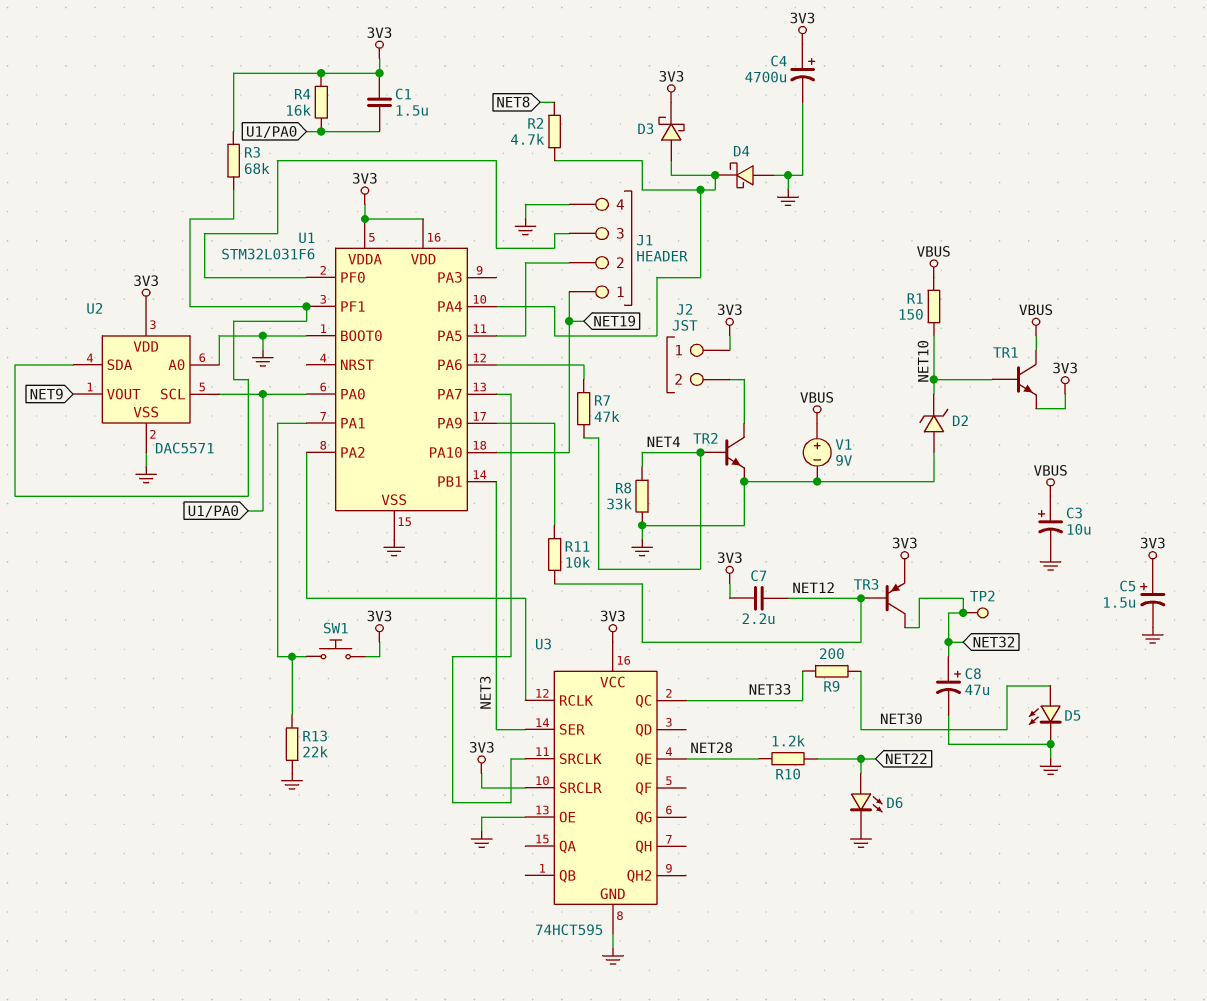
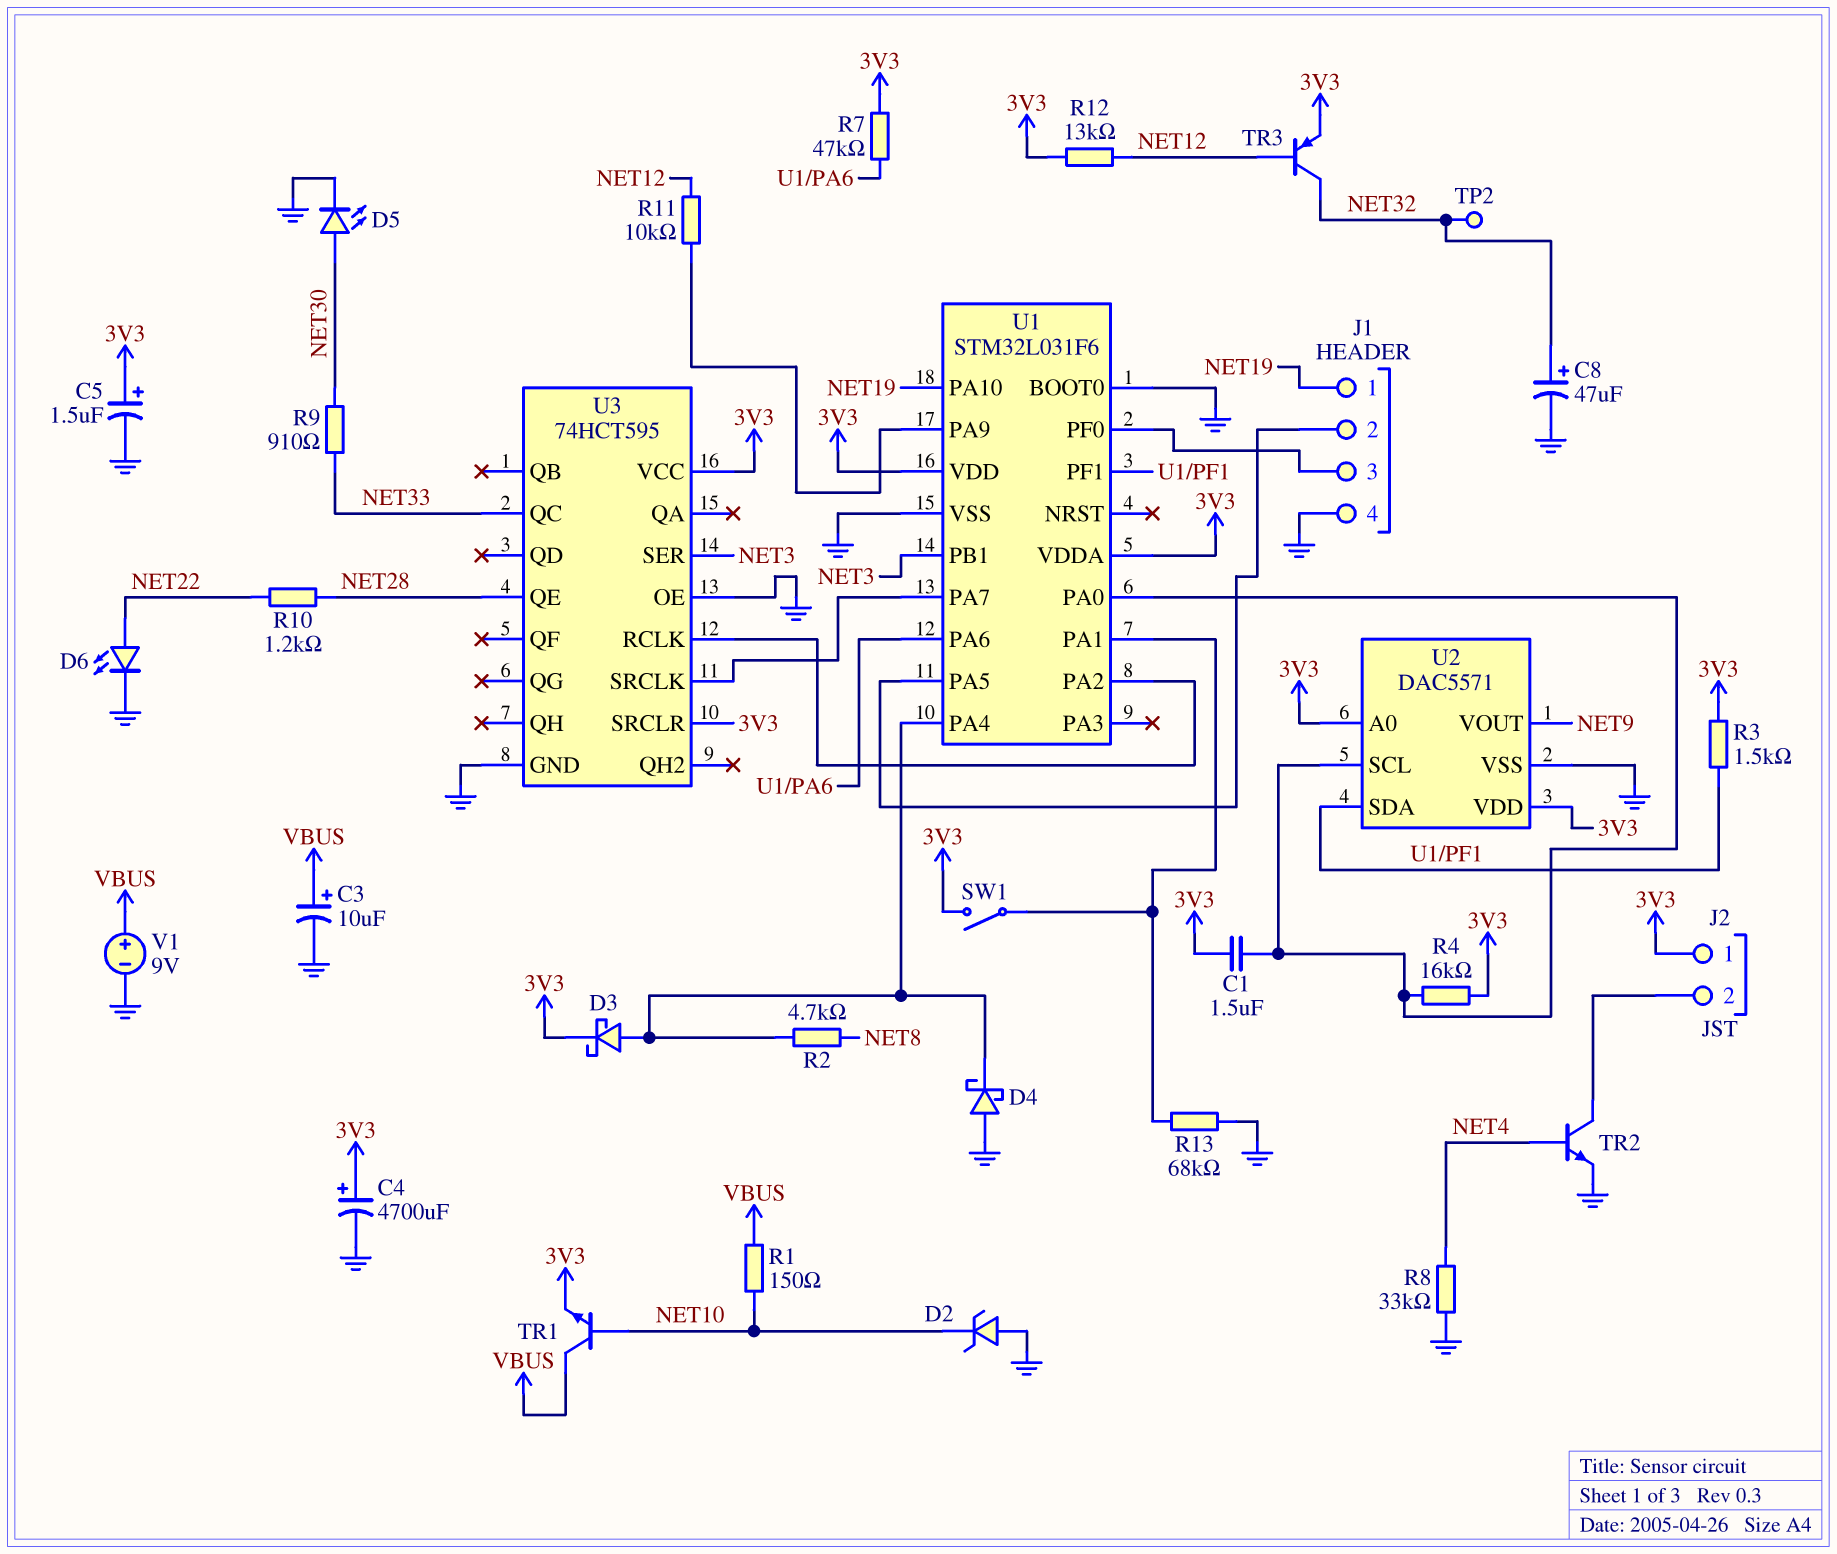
C7: 2.2uF (3V3, NET12) -> none
R3: 68k (3V3, U1/PF1) -> 1.5k (3V3, U1/PF1)
R7: 47k (NET4, U1/PA6) -> 47k (3V3, U1/PA6)
R9: 200 (NET30, NET33) -> 910 (NET30, NET33)
R12: none -> 13k (3V3, NET12)
R13: 22k (GND, U1/PA1) -> 68k (GND, U1/PA1)
SW1: button (3V3, U1/PA1) -> switch (3V3, U1/PA1)
U2 pin A0: GND -> 3V3

